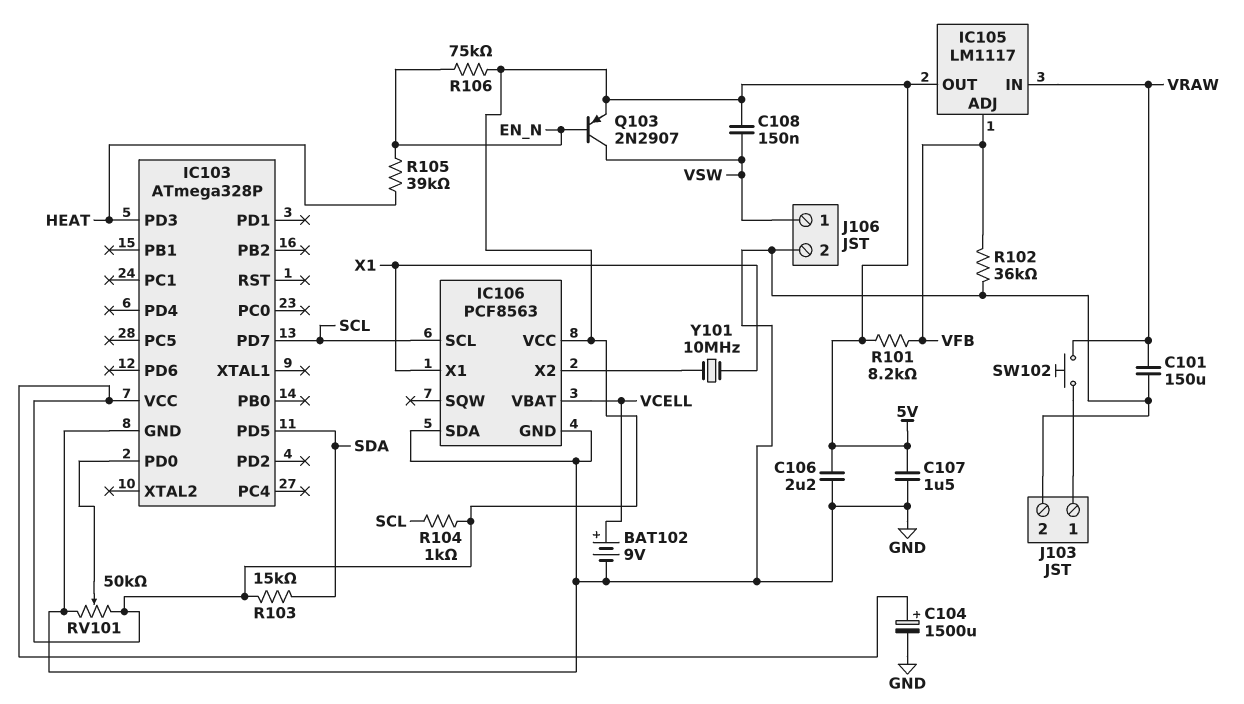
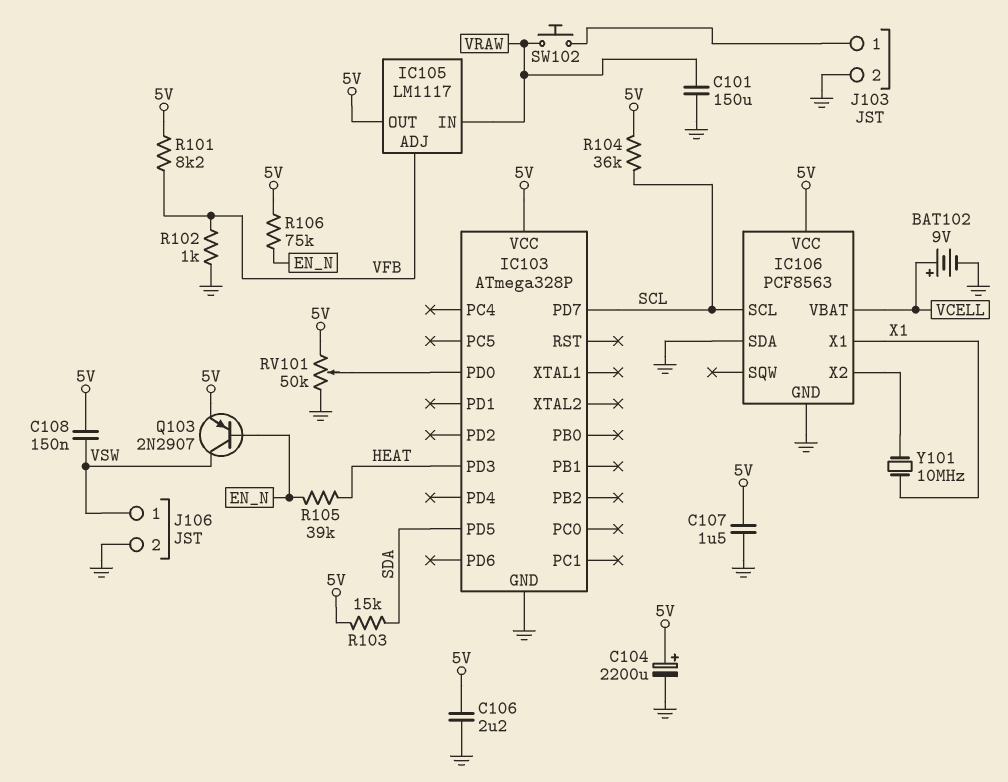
C104: 1500uF (plus 5V, minus GND) -> 2200uF (plus 5V, minus GND)
R102: 36k (GND, VFB) -> 1k (GND, VFB)
R104: 1k (5V, SCL) -> 36k (5V, SCL)

